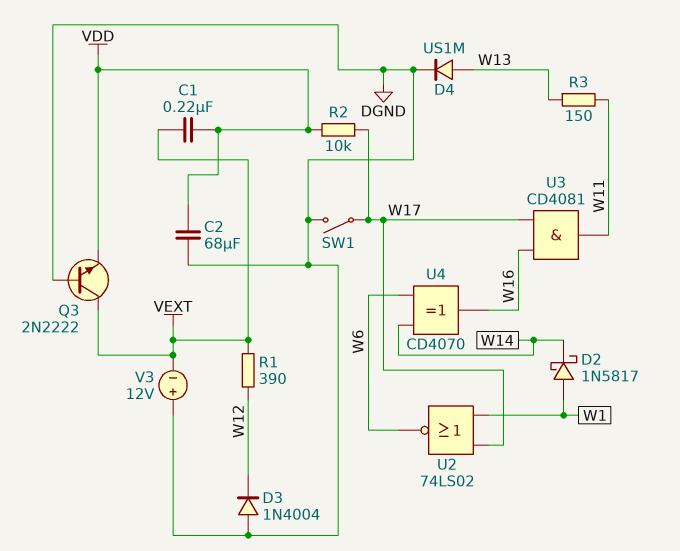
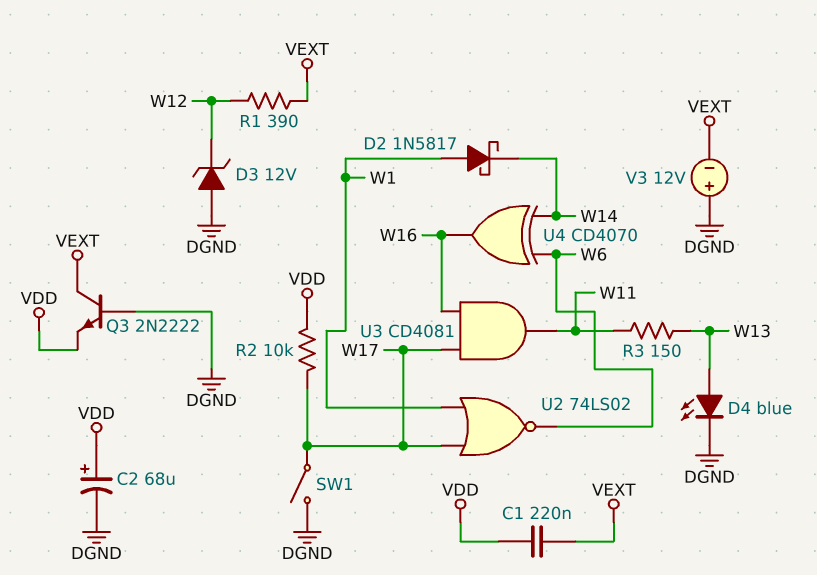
C2: 68uF (DGND, VDD) -> 68uF (plus VDD, minus DGND)
D3: diode 1N4004 (A DGND, K W12) -> zener 12V (A DGND, K W12)
D4: diode US1M (A W13, K DGND) -> LED blue (A W13, K DGND)

